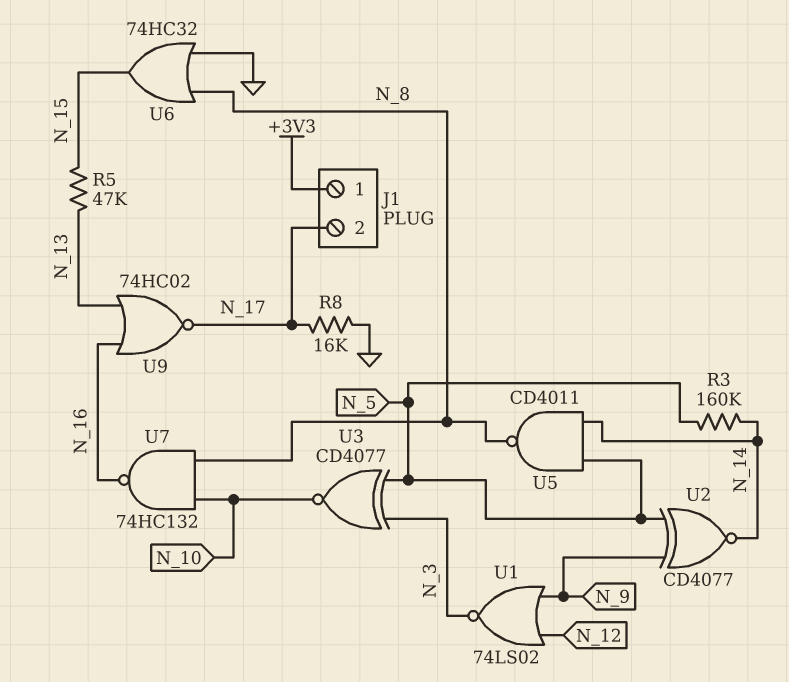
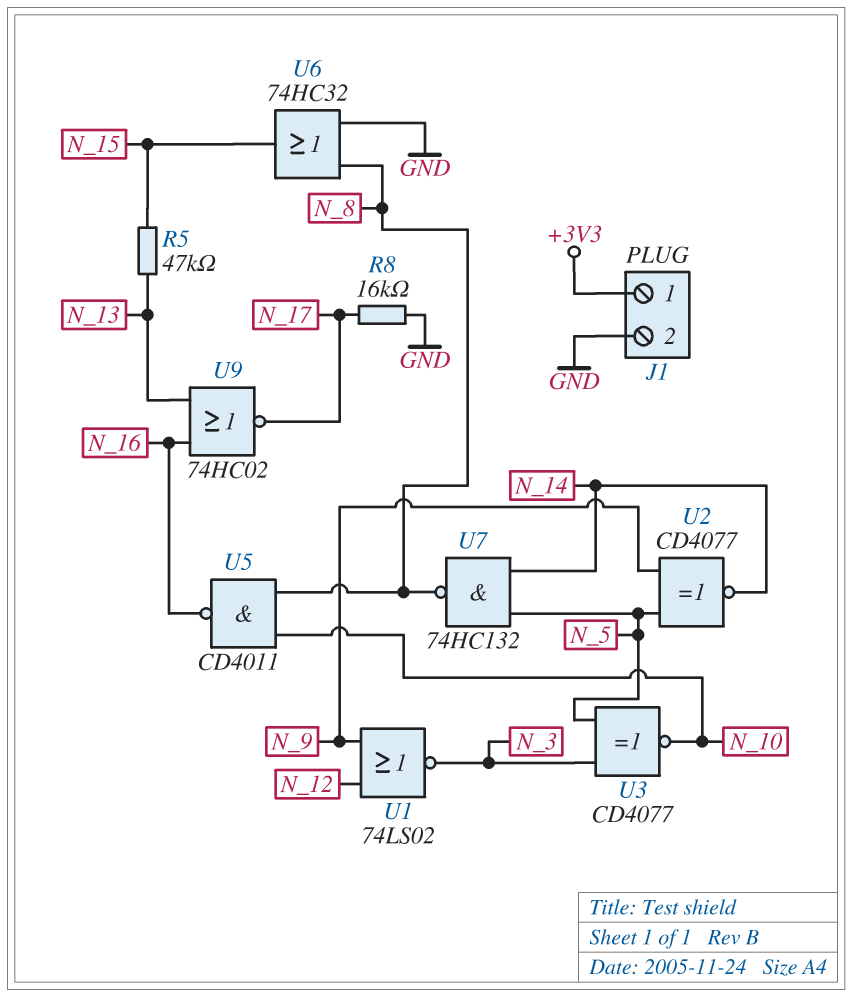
J1 pin 2: N_17 -> GND
R3: 160k (N_5, N_14) -> none
U5: NAND CD4011 (in N_5, in N_14, out N_8) -> NAND CD4011 (in N_8, in N_10, out N_16)
U7: NAND 74HC132 (in N_8, in N_10, out N_16) -> NAND 74HC132 (in N_5, in N_14, out N_8)

